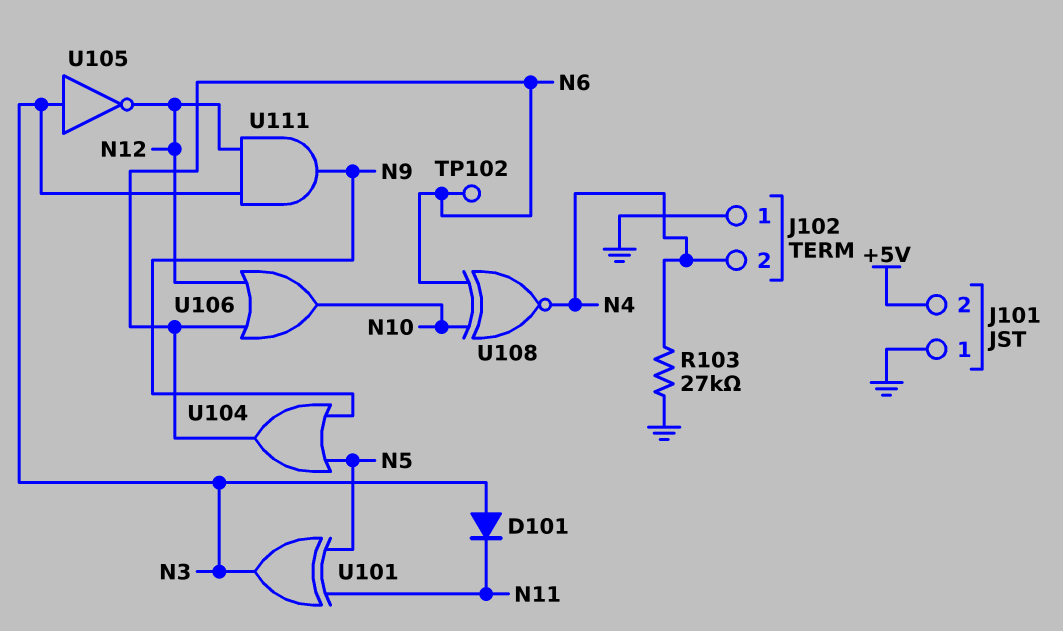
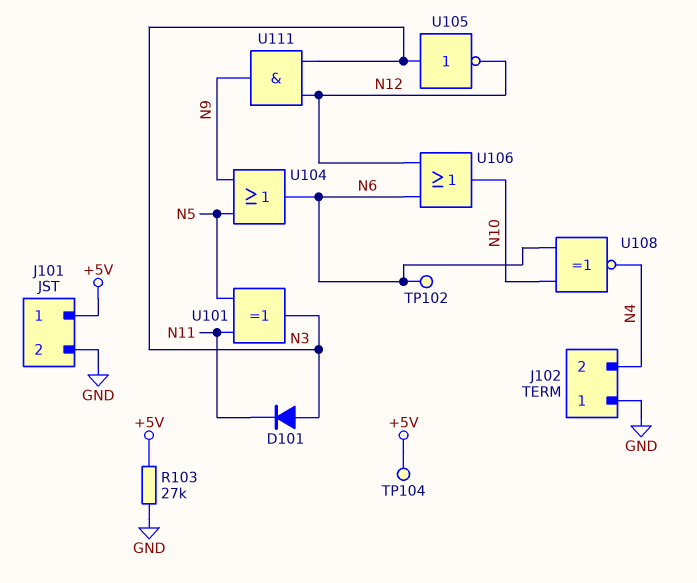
J101 pin 1: GND -> +5V
J101 pin 2: +5V -> GND
R103: 27k (GND, N4) -> 27k (+5V, GND)
TP104: none -> test point (+5V)

